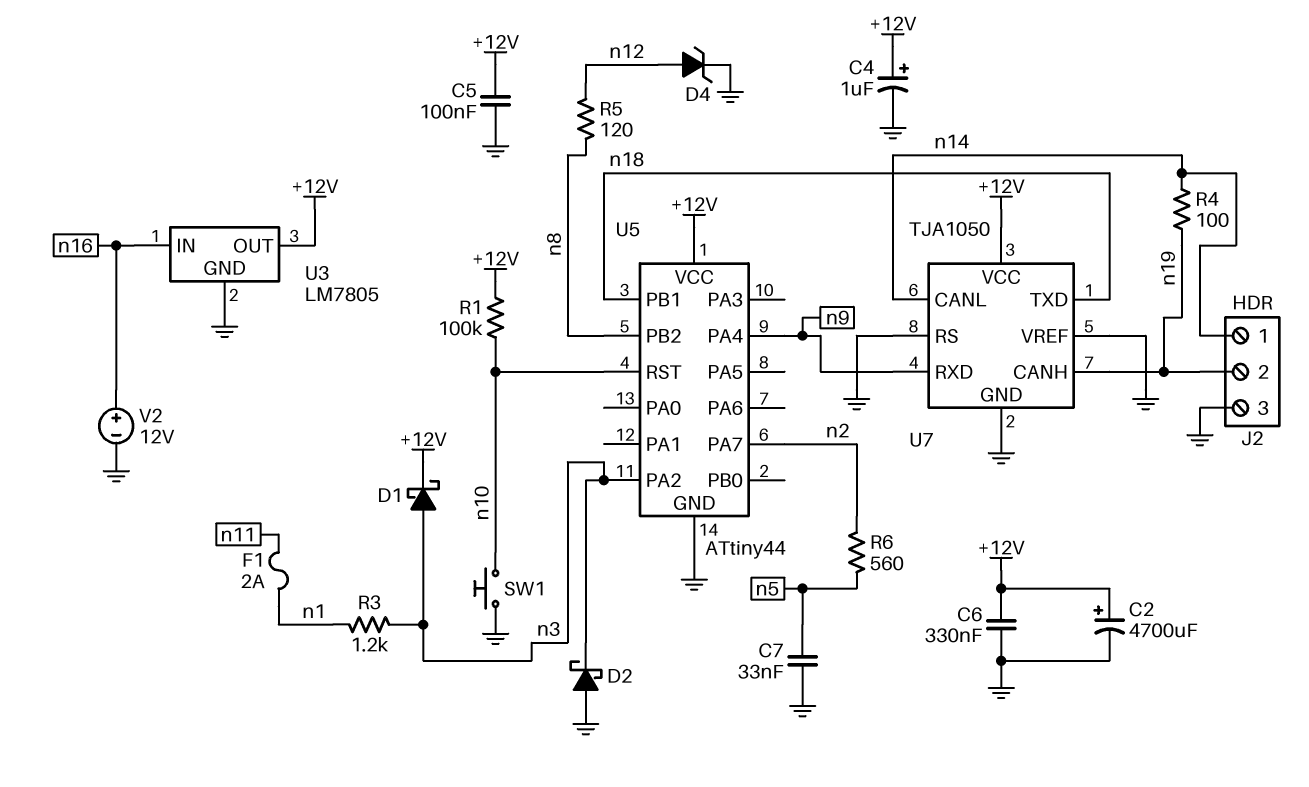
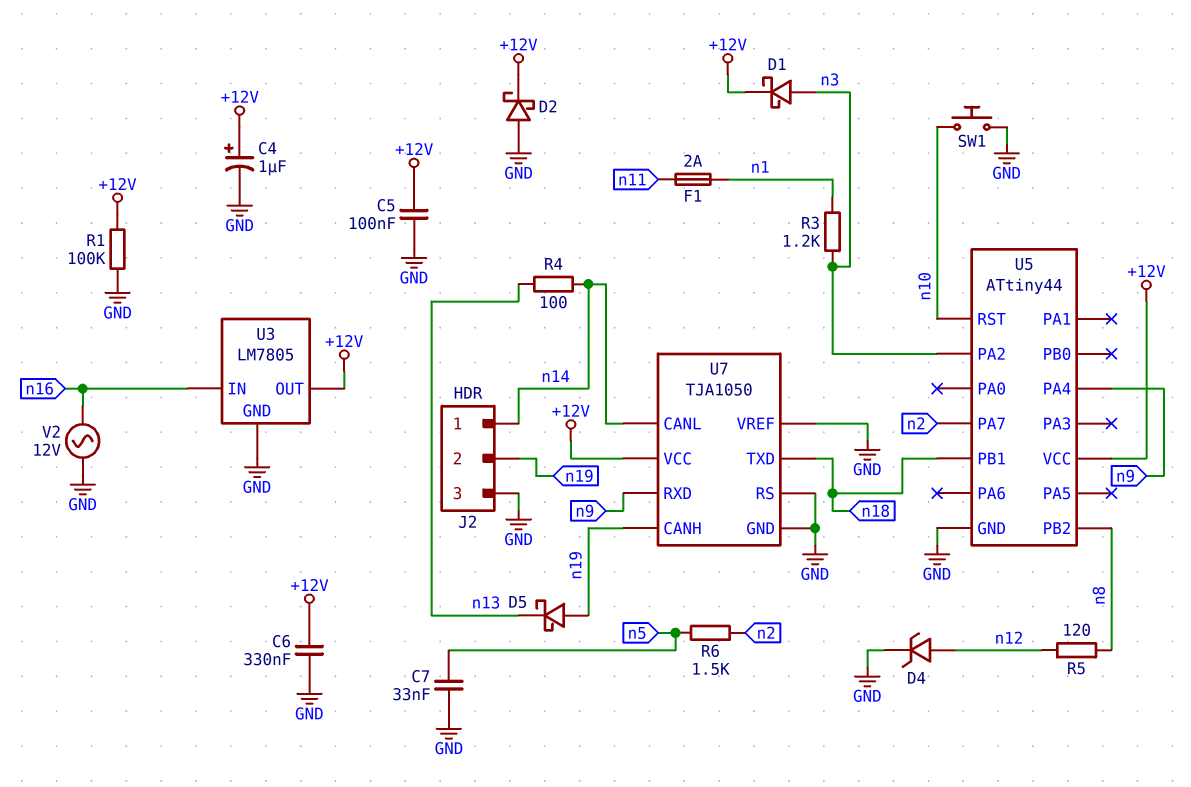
C2: 4700uF (plus +12V, minus GND) -> none
D2: schottky (A GND, K n3) -> schottky (A GND, K +12V)
D5: none -> schottky (A n19, K n13)
R1: 100k (+12V, n10) -> 100k (+12V, GND)
R4: 100 (n14, n19) -> 100 (n13, n14)
R6: 560 (n2, n5) -> 1.5k (n2, n5)
V2: 12V (plus n16, minus GND) -> AC 12V (GND, n16)

